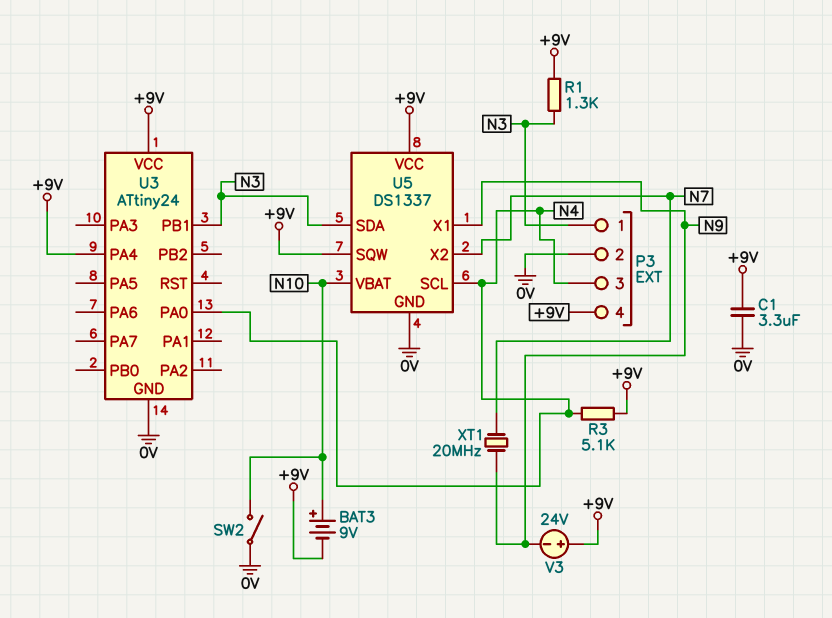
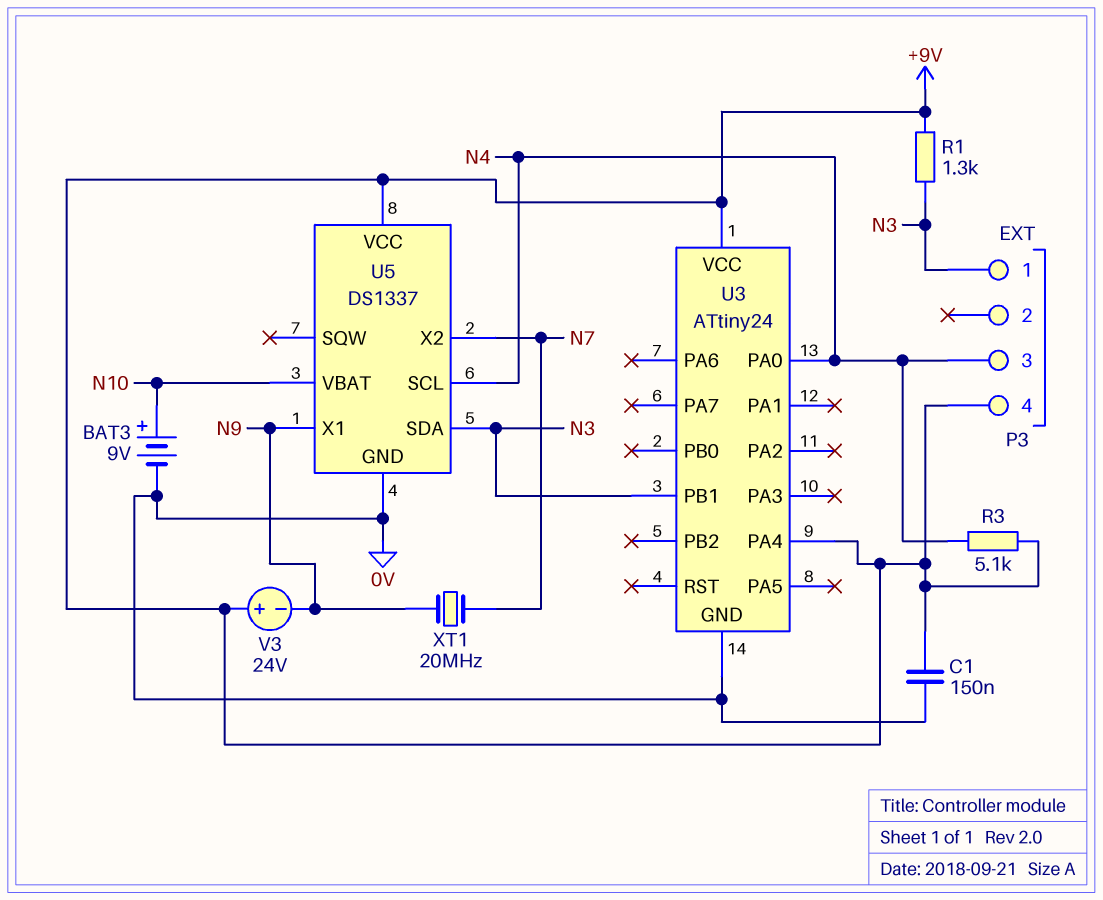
BAT3: 9V (plus N10, minus +9V) -> 9V (plus N10, minus 0V)
C1: 3.3uF (+9V, 0V) -> 150nF (+9V, 0V)
P3 pin 2: 0V -> none
SW2: switch (0V, N10) -> none
U5 pin SQW: +9V -> none

